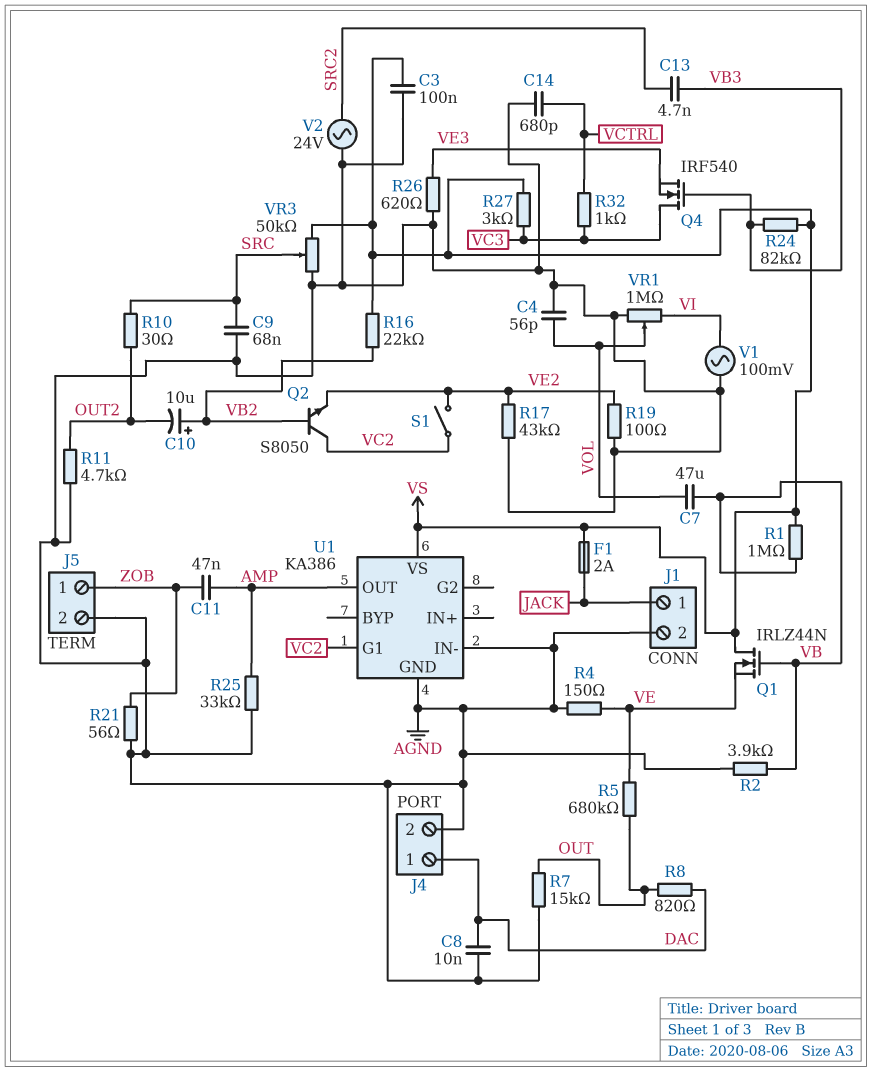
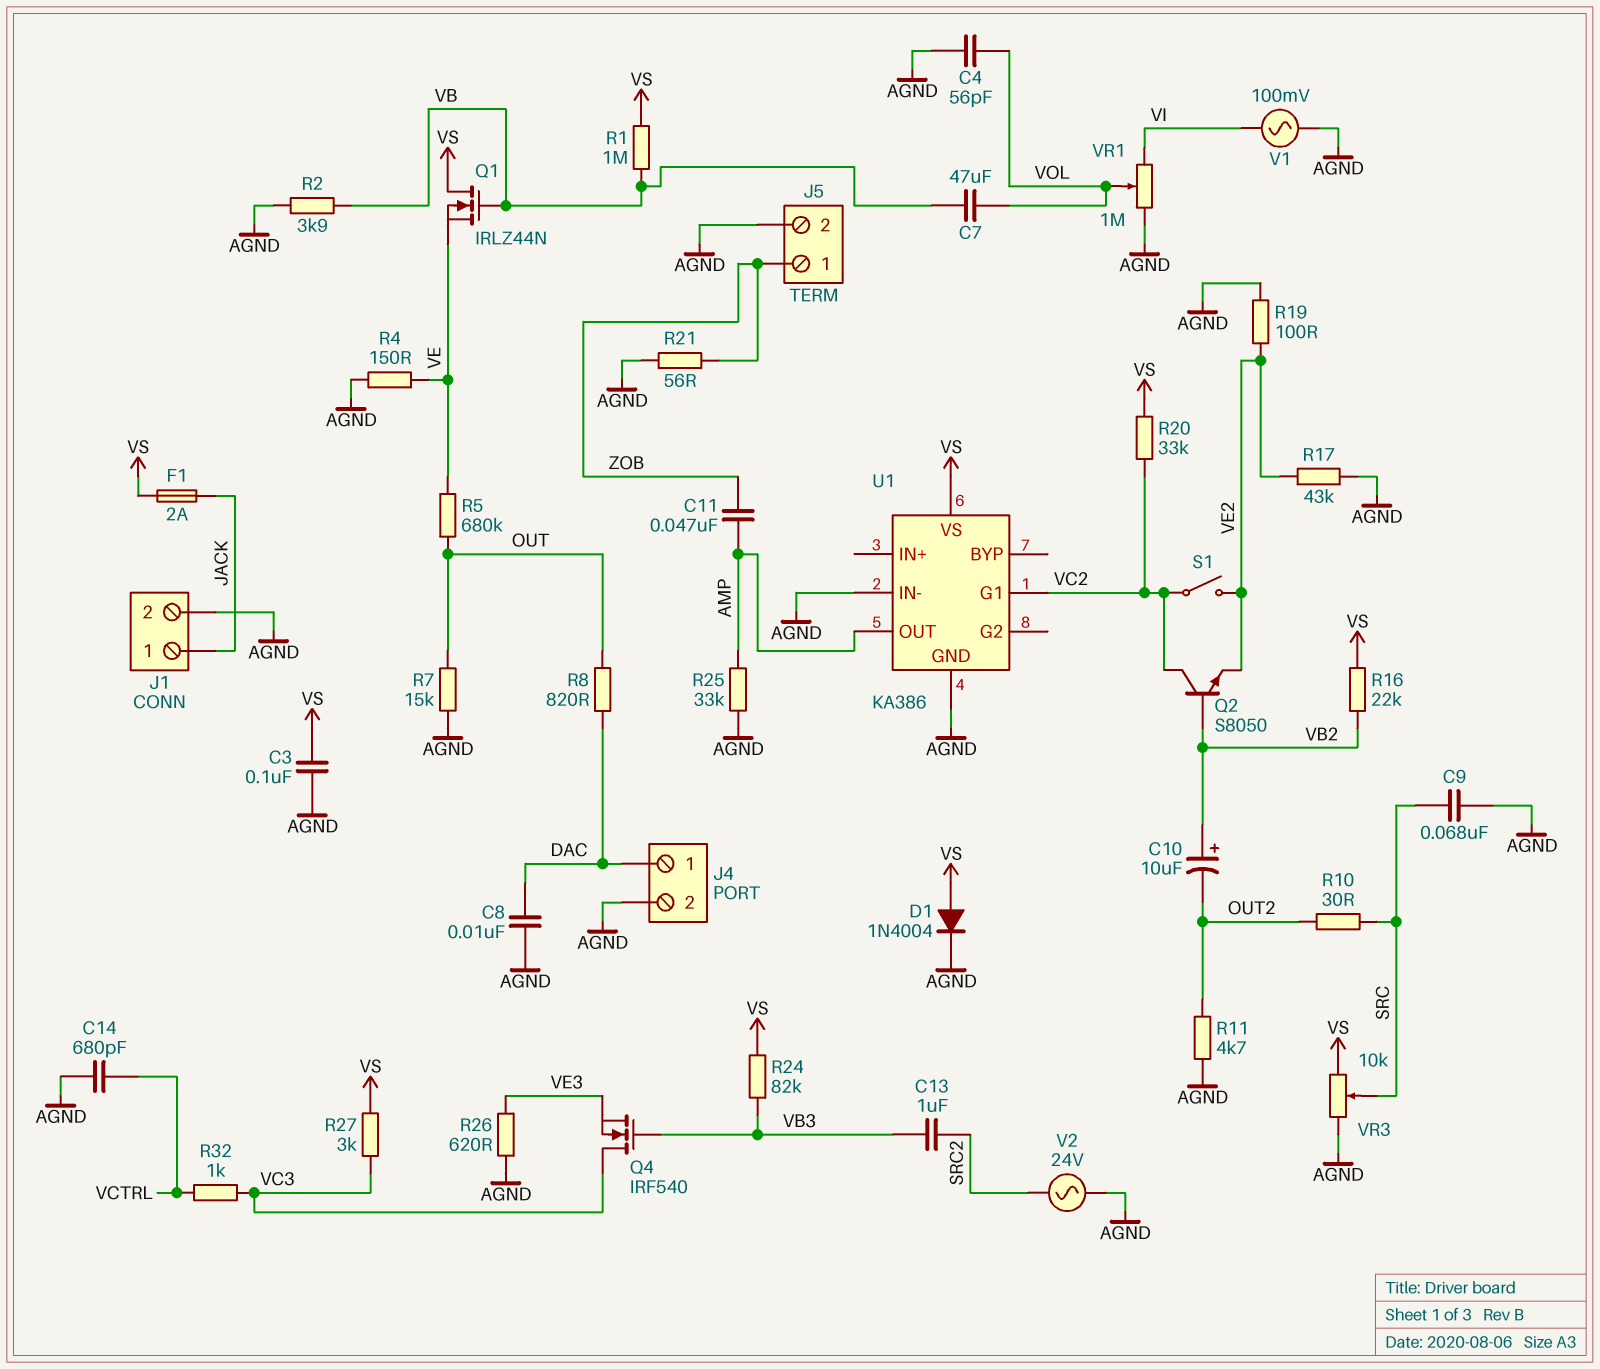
C13: 4.7nF (SRC2, VB3) -> 1uF (SRC2, VB3)
D1: none -> diode 1N4004 (A VS, K AGND)
R20: none -> 33k (VC2, VS)
VR3: 50k (AGND, VS, wiper SRC) -> 10k (AGND, VS, wiper SRC)

